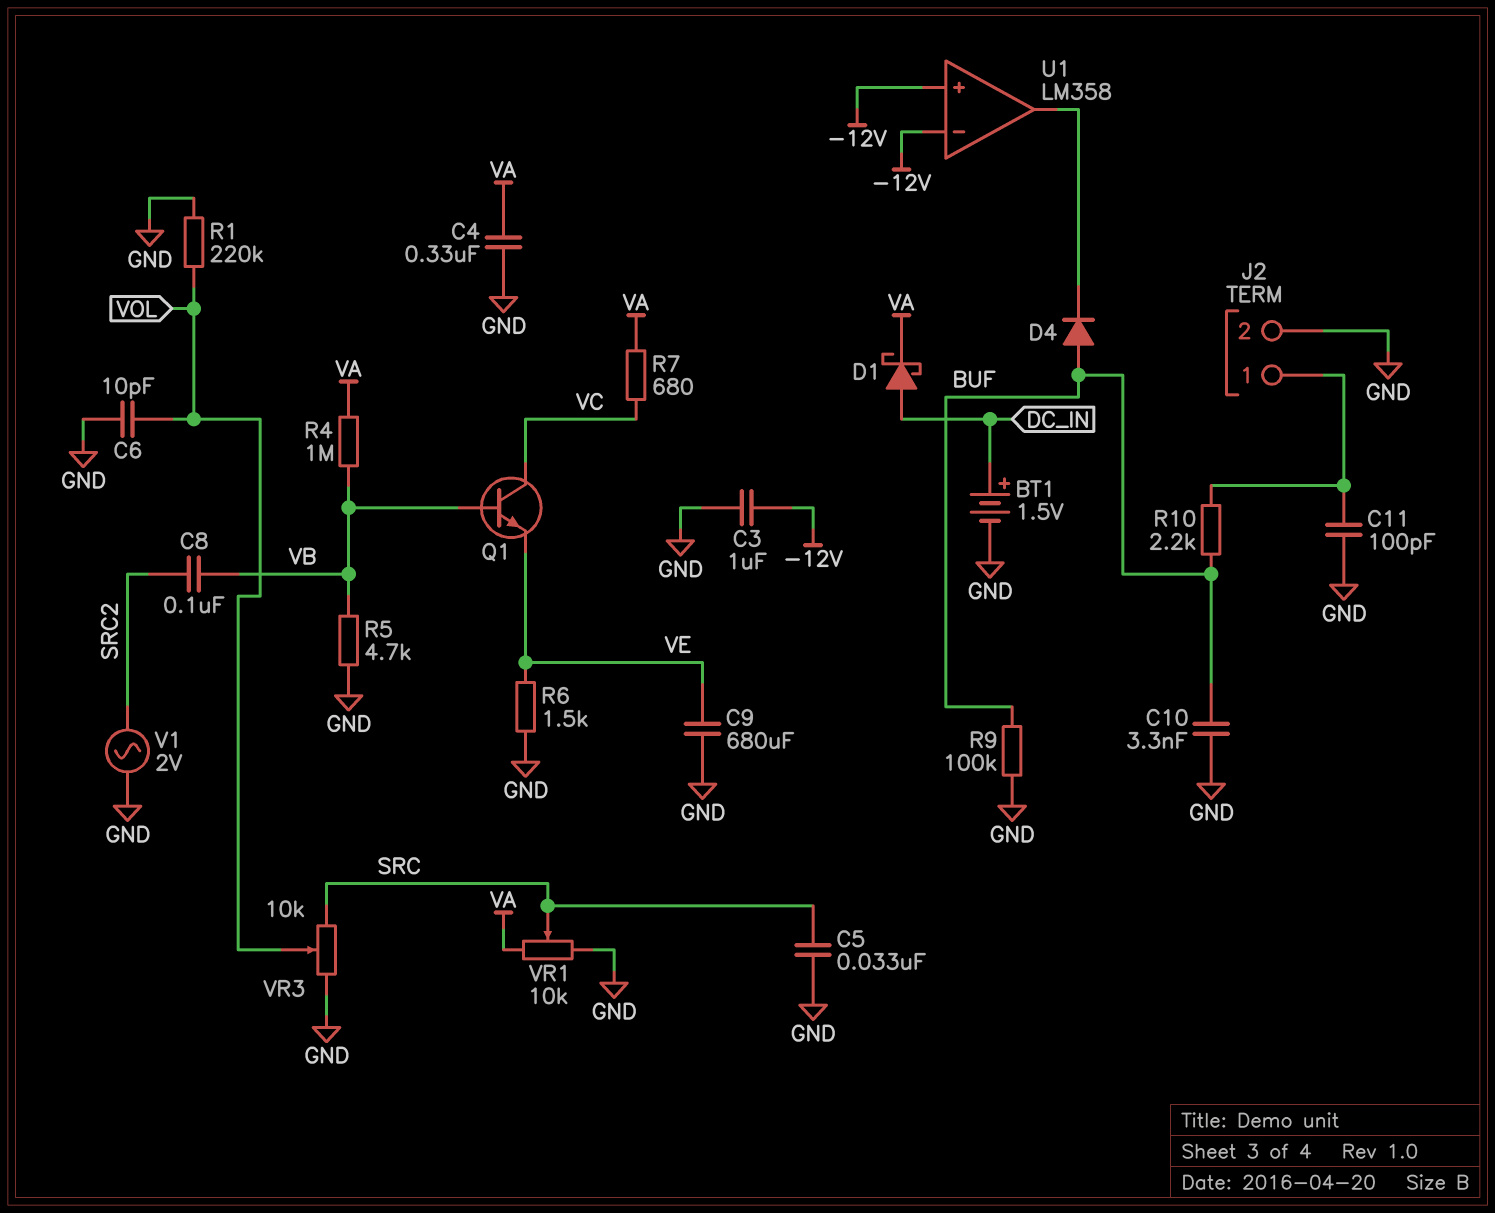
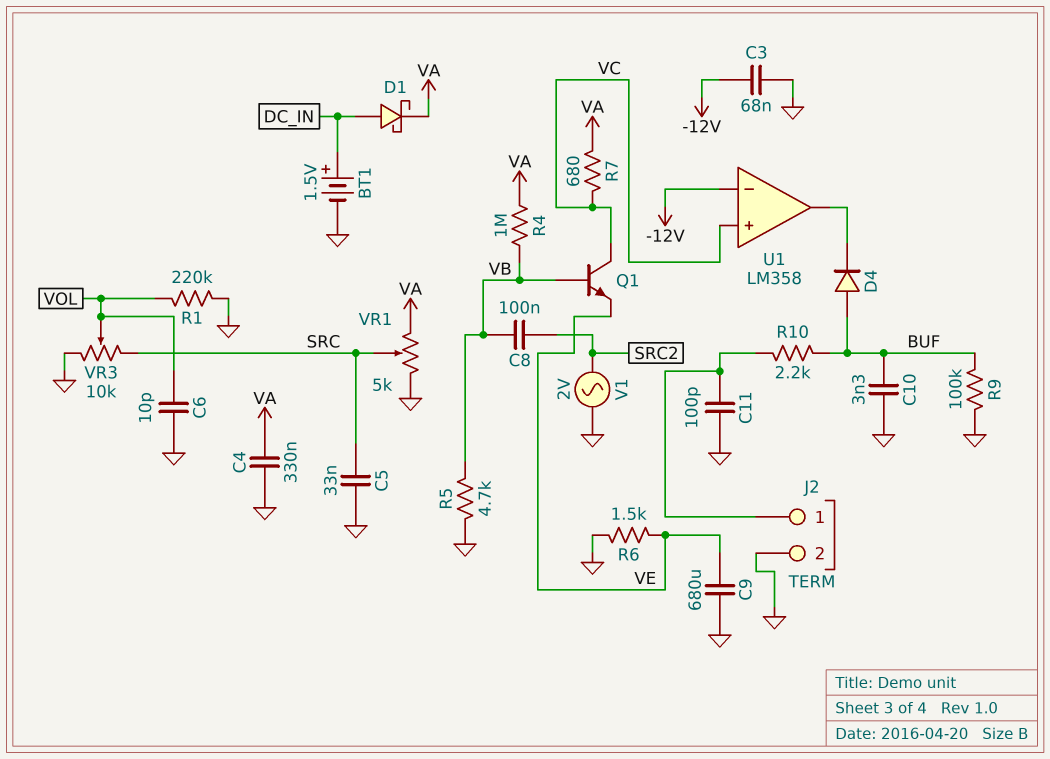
C3: 1uF (-12V, GND) -> 68nF (-12V, GND)
U1 pin in+: -12V -> VC
VR1: 10k (GND, VA, wiper SRC) -> 5k (GND, VA, wiper SRC)

